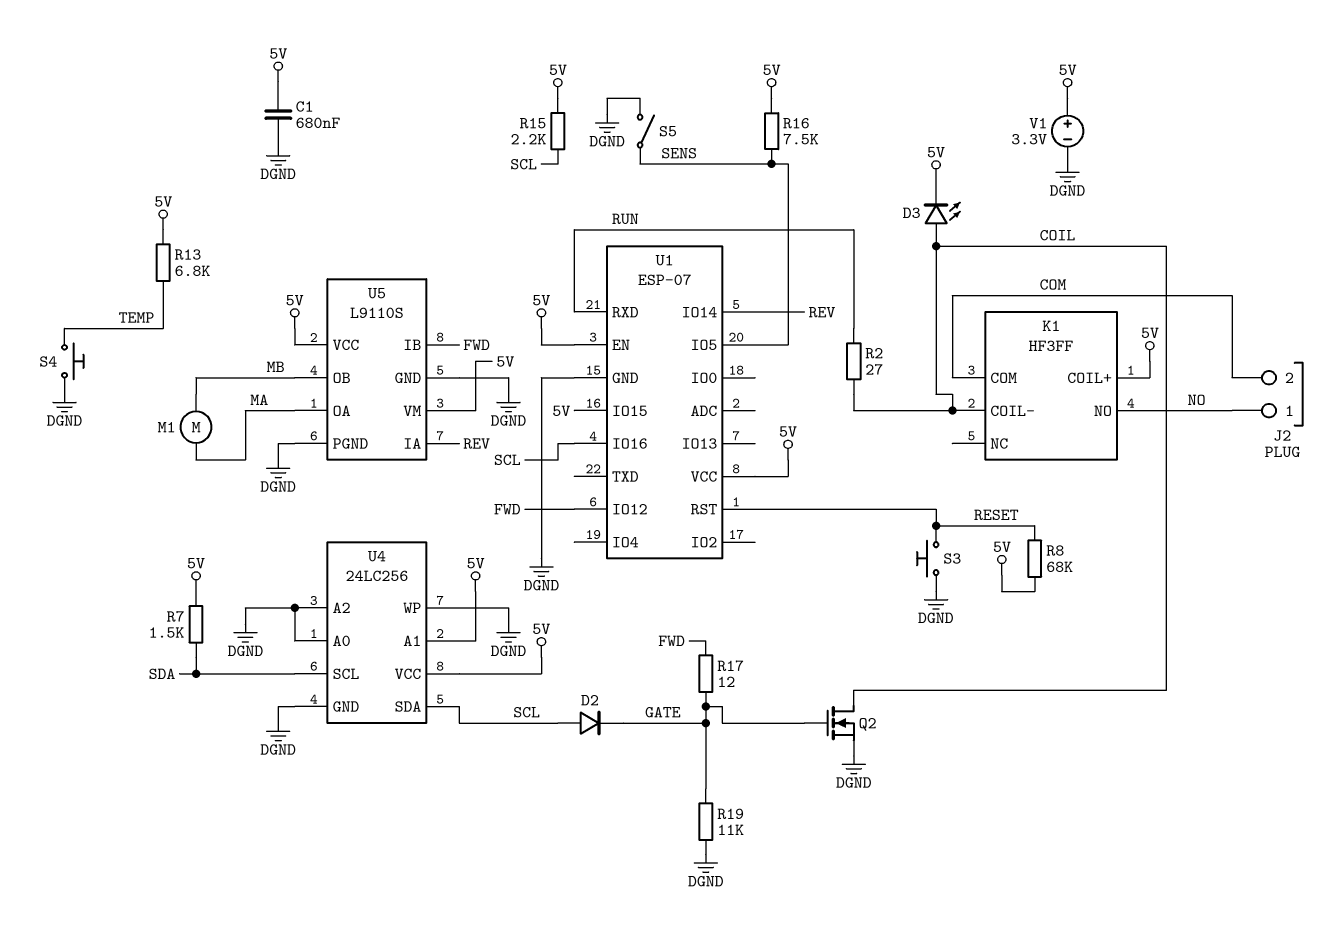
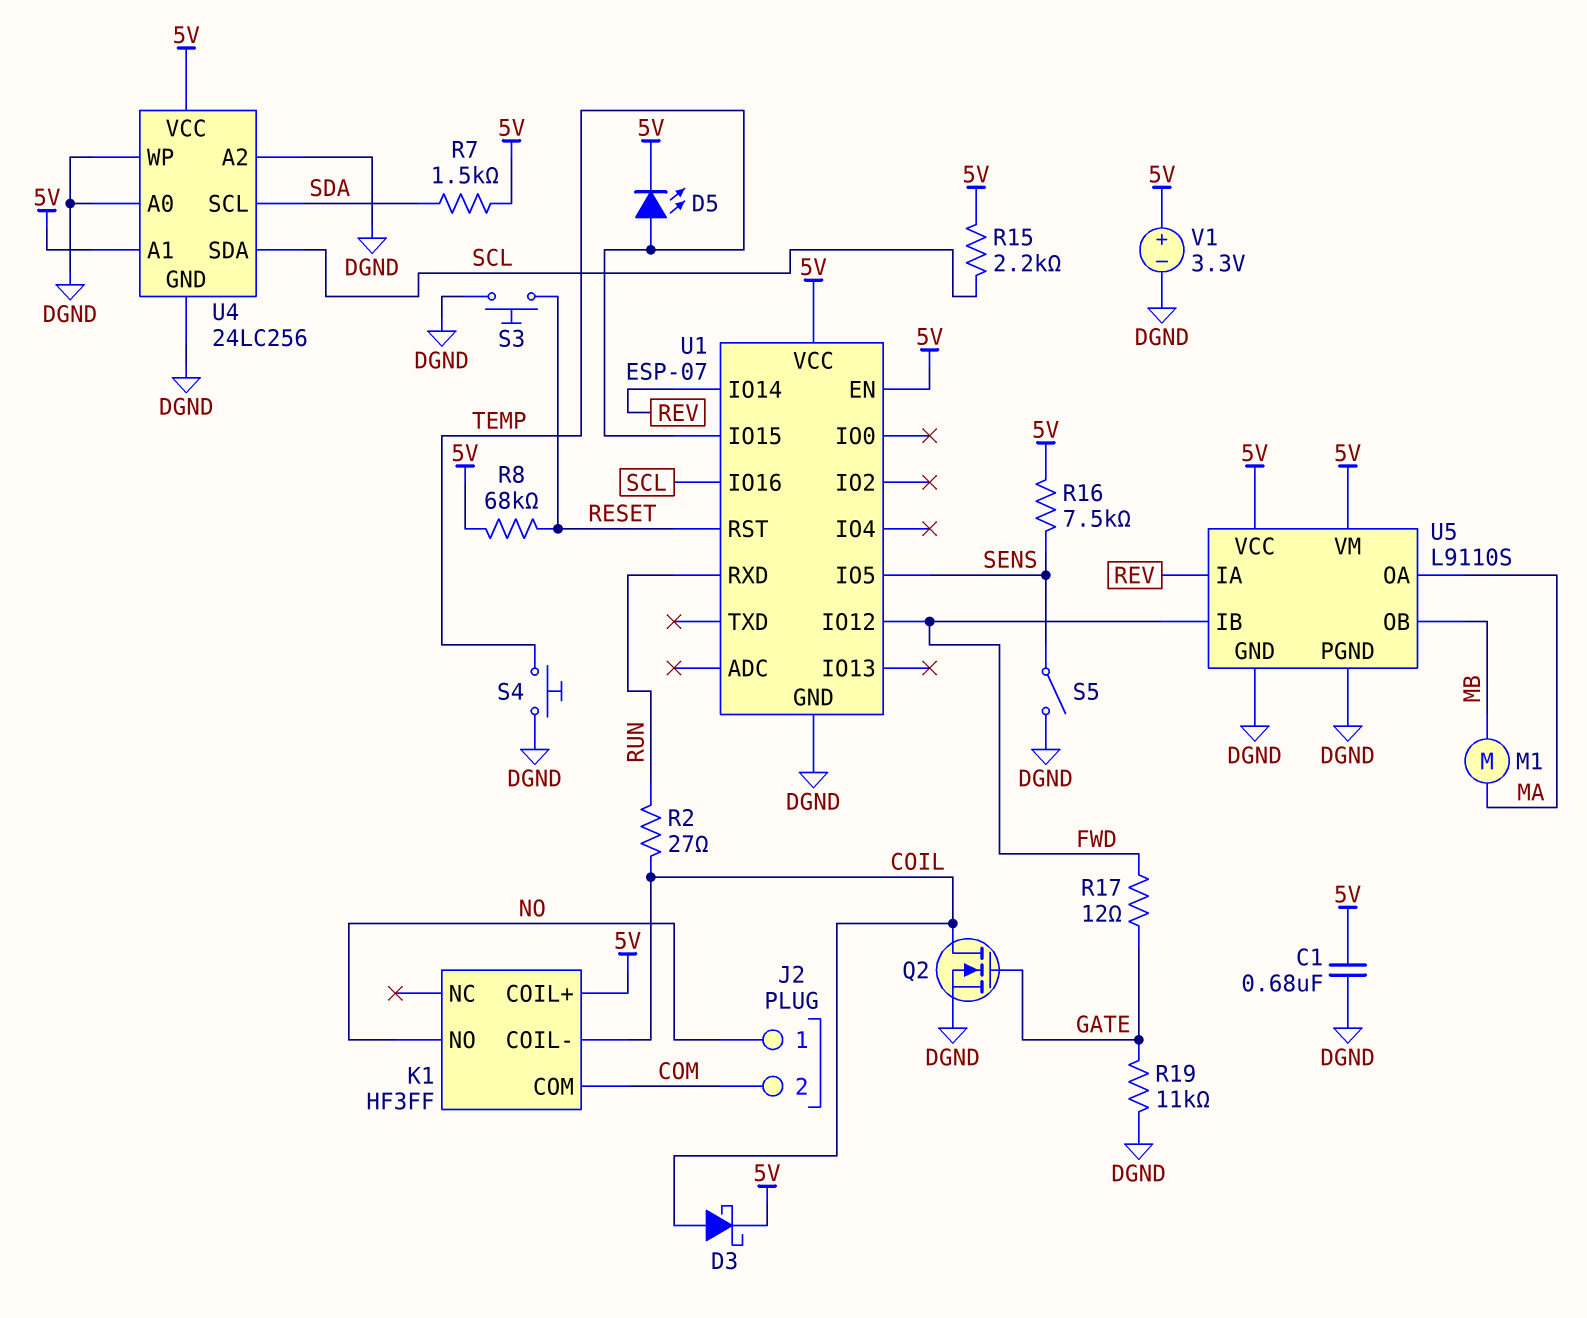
D2: diode (A SCL, K GATE) -> none
D3: LED (A COIL, K 5V) -> schottky (A COIL, K 5V)
D5: none -> LED (A TEMP, K 5V)
R13: 6.8k (5V, TEMP) -> none
U1 pin IO15: 5V -> TEMP

